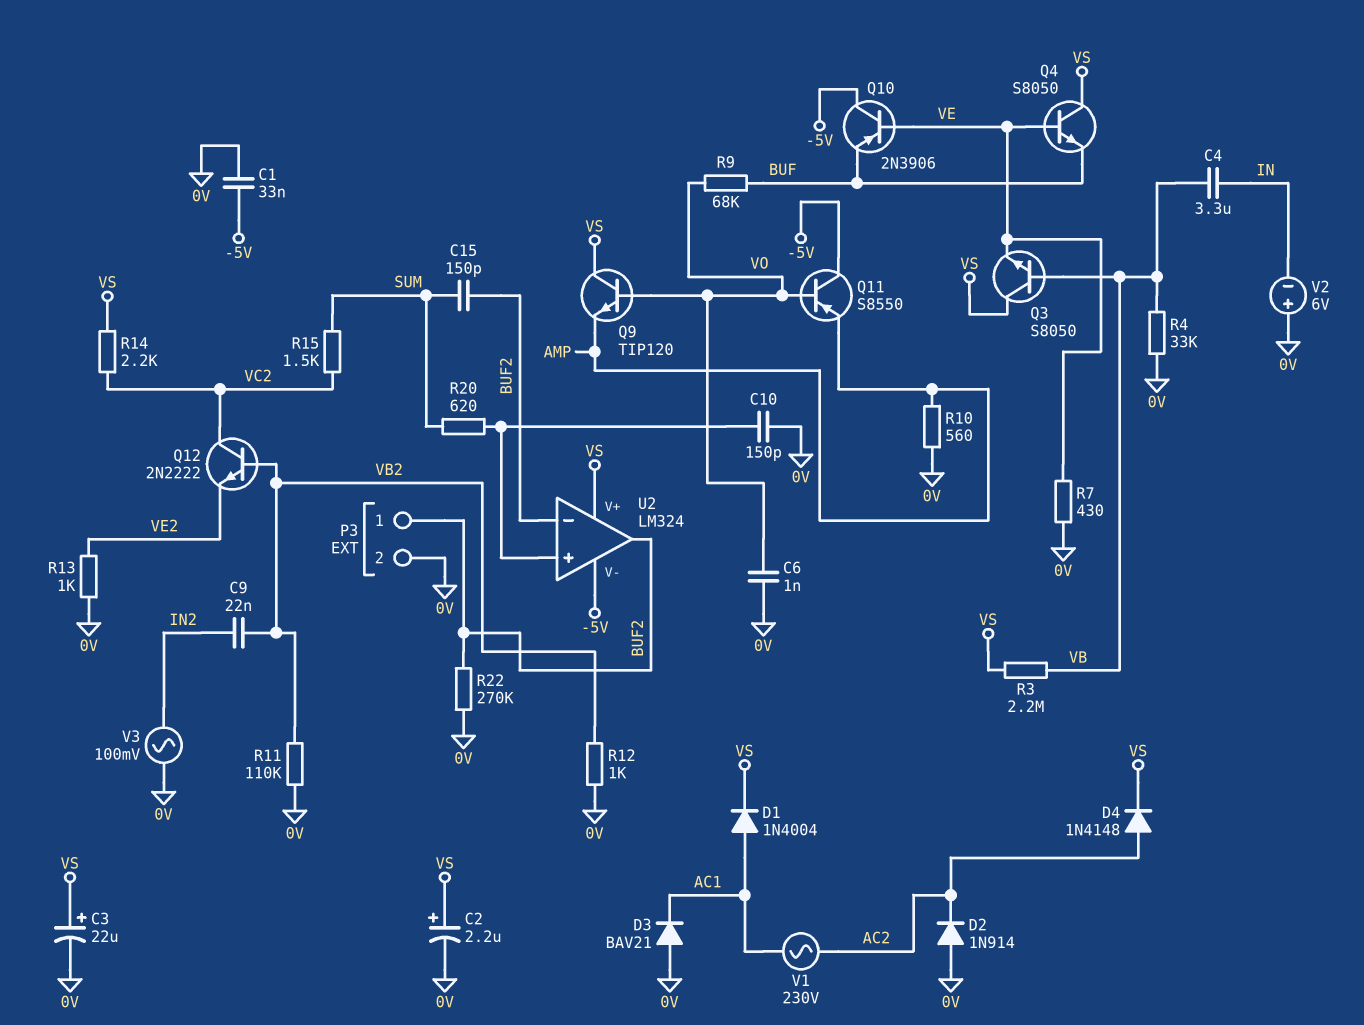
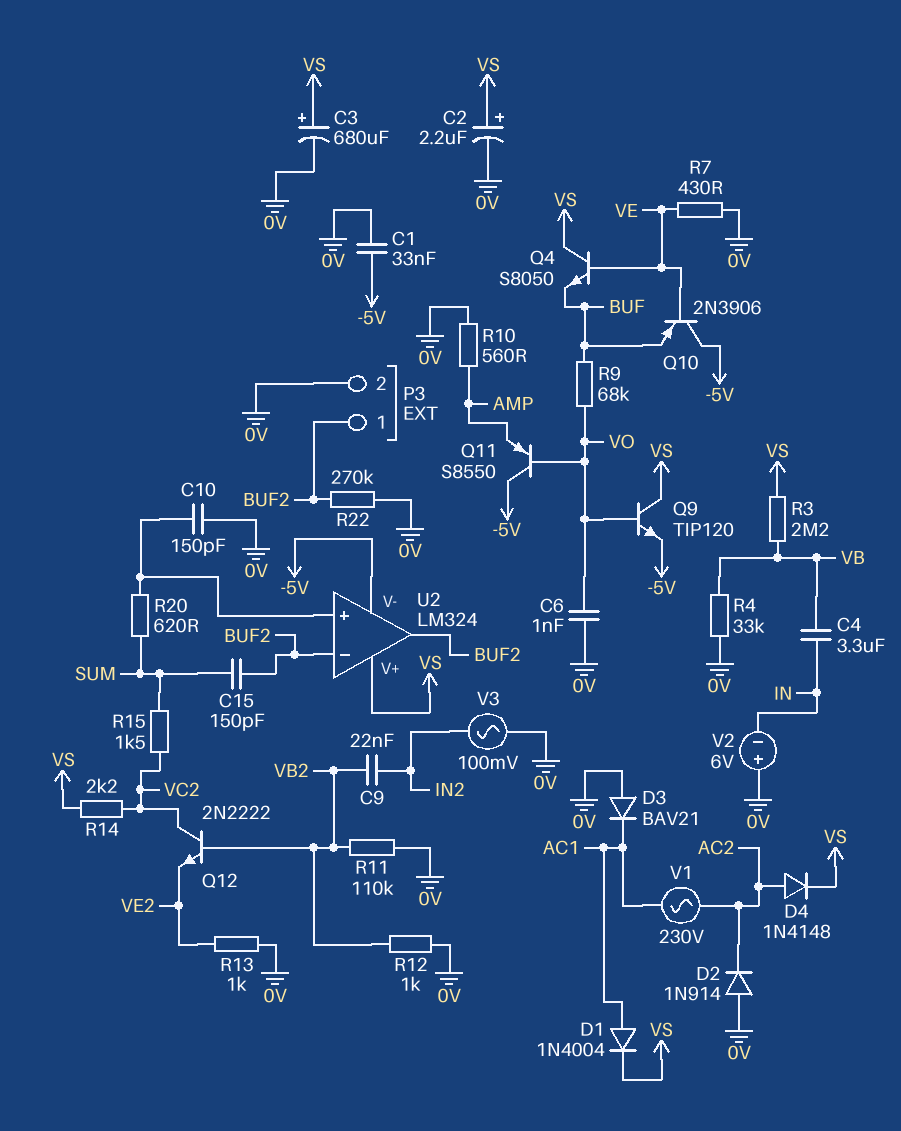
C3: 22uF (plus VS, minus 0V) -> 680uF (plus VS, minus 0V)
Q3: NPN S8050 (B VB, C VS, E VE) -> none
Q9: NPN TIP120 (B VO, C VS, E AMP) -> NPN TIP120 (B VO, C VS, E -5V)

